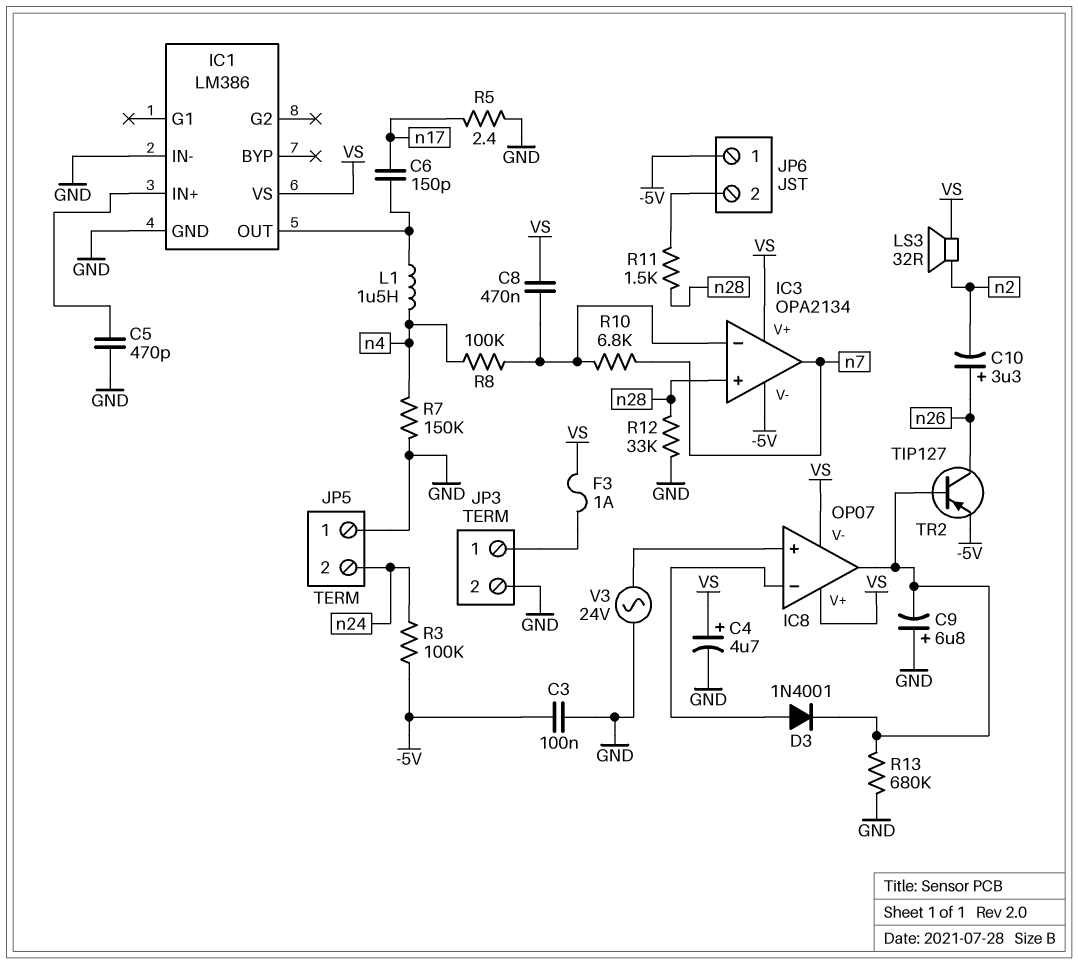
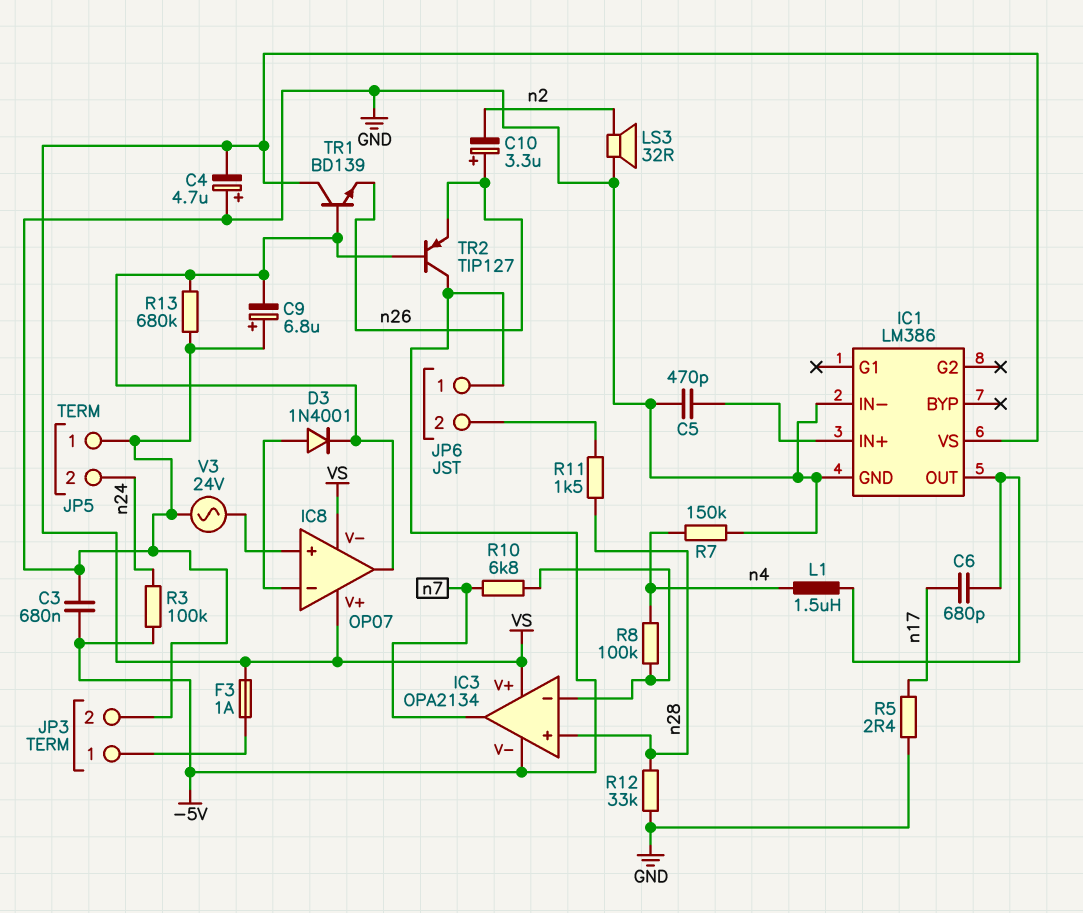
C3: 100nF (-5V, GND) -> 680nF (-5V, GND)
C4: 4.7uF (plus VS, minus GND) -> 4.7uF (plus GND, minus VS)
C6: 150pF (IC1/OUT, n17) -> 680pF (IC1/OUT, n17)
C8: 470nF (IC3/in-, VS) -> none
LS3: speaker 32R (VS, n2) -> speaker 32R (GND, n2)
TR1: none -> NPN BD139 (B IC8/out, C VS, E n26)
TR2: PNP TIP127 (B IC8/out, C n26, E -5V) -> PNP TIP127 (B IC8/out, C -5V, E n26)

